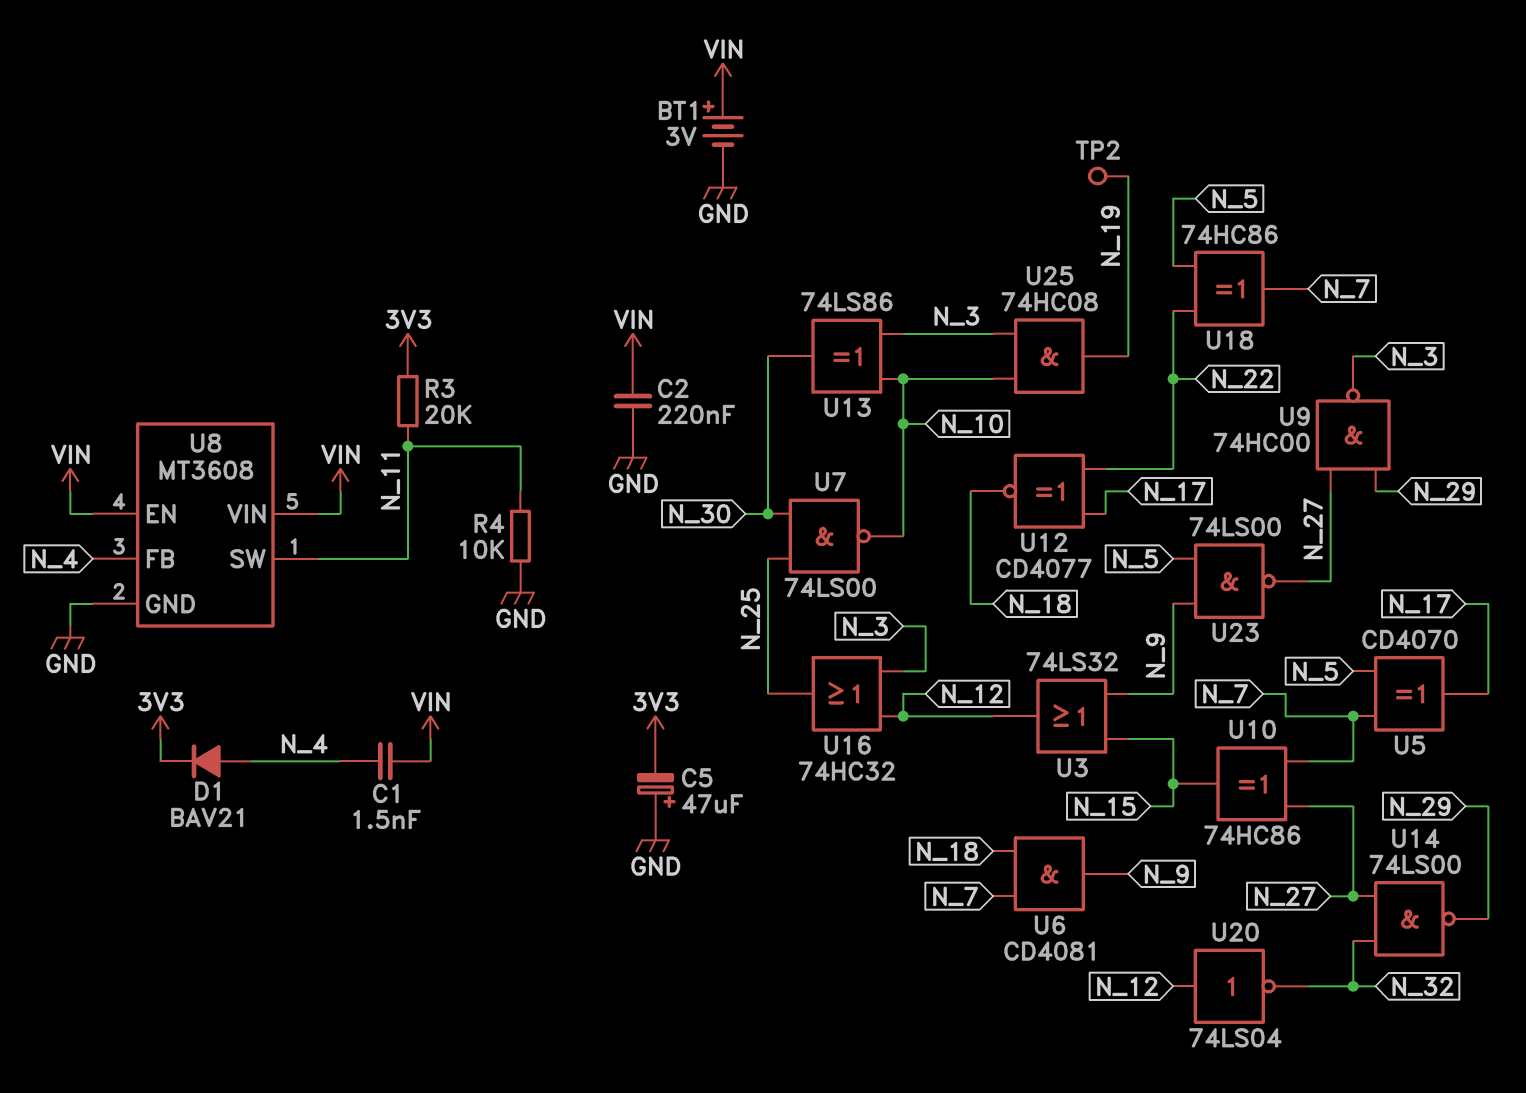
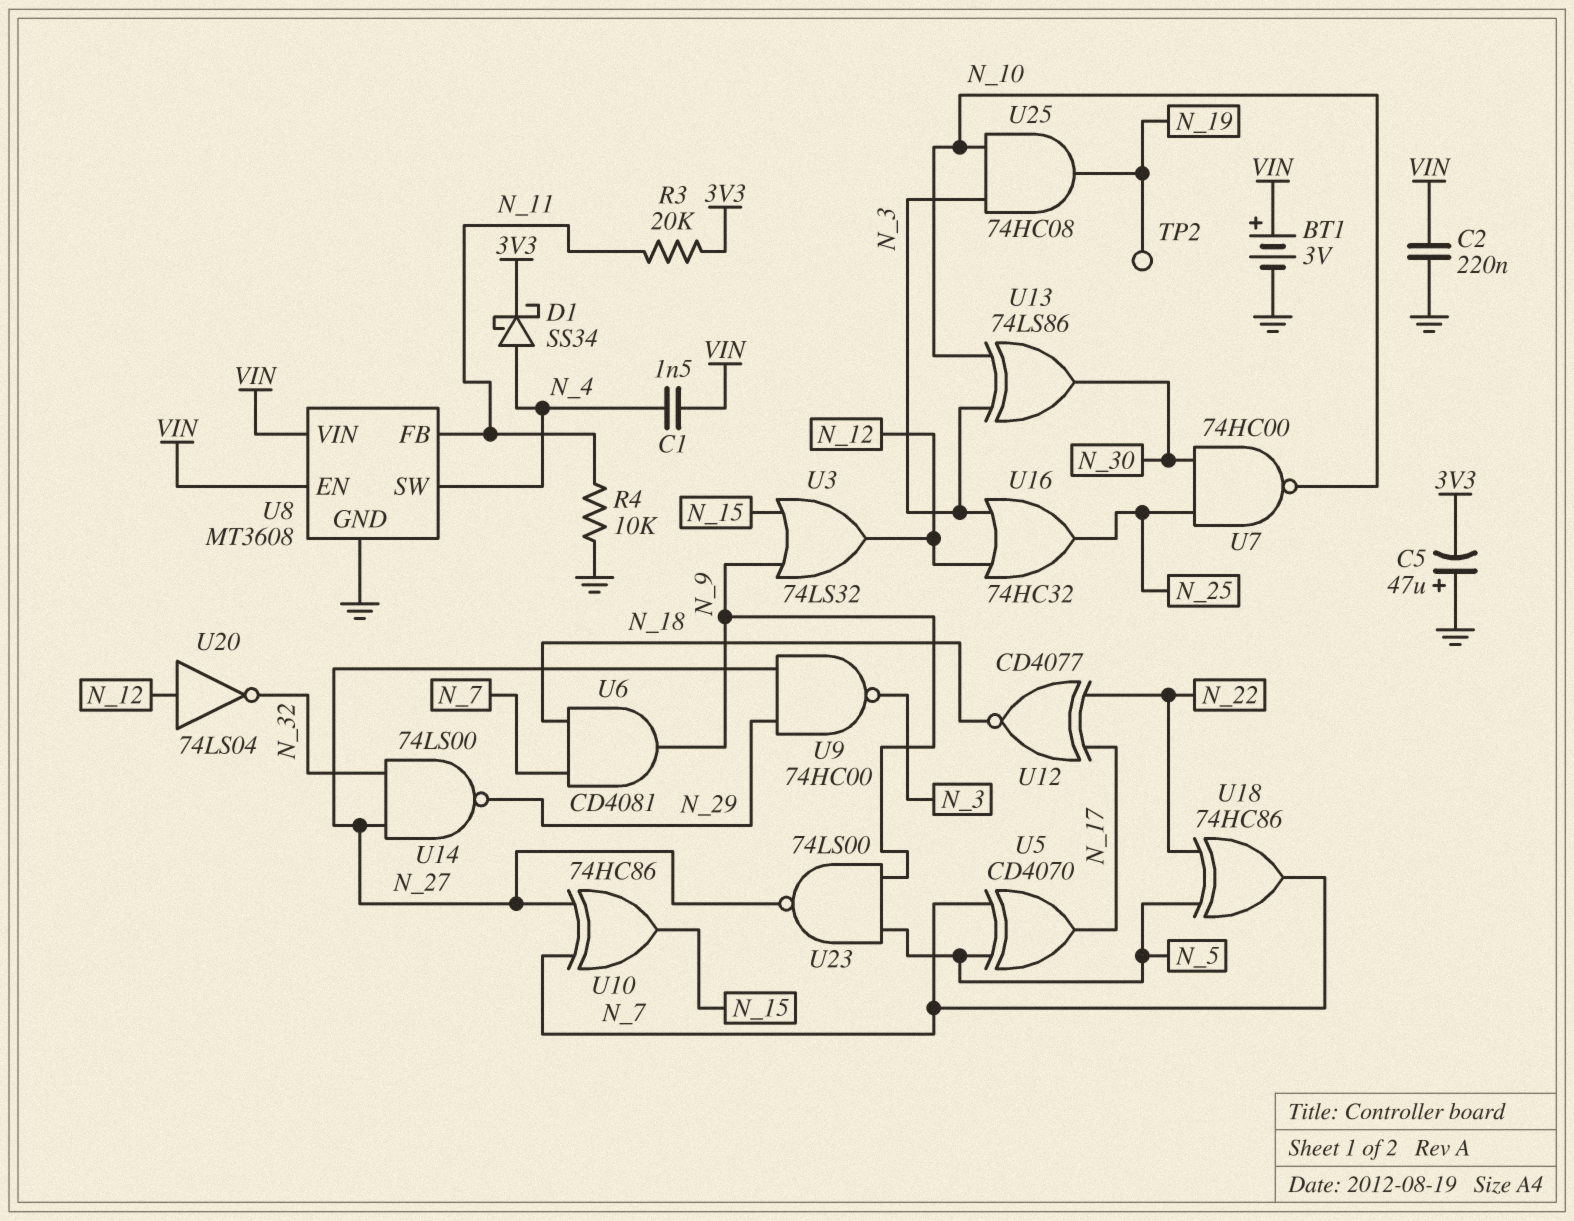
D1: diode BAV21 (A N_4, K 3V3) -> schottky SS34 (A N_4, K 3V3)
U7: NAND 74LS00 (in N_25, in N_30, out N_10) -> NAND 74HC00 (in N_25, in N_30, out N_10)
U8 pin FB: N_4 -> N_11
U8 pin SW: N_11 -> N_4

